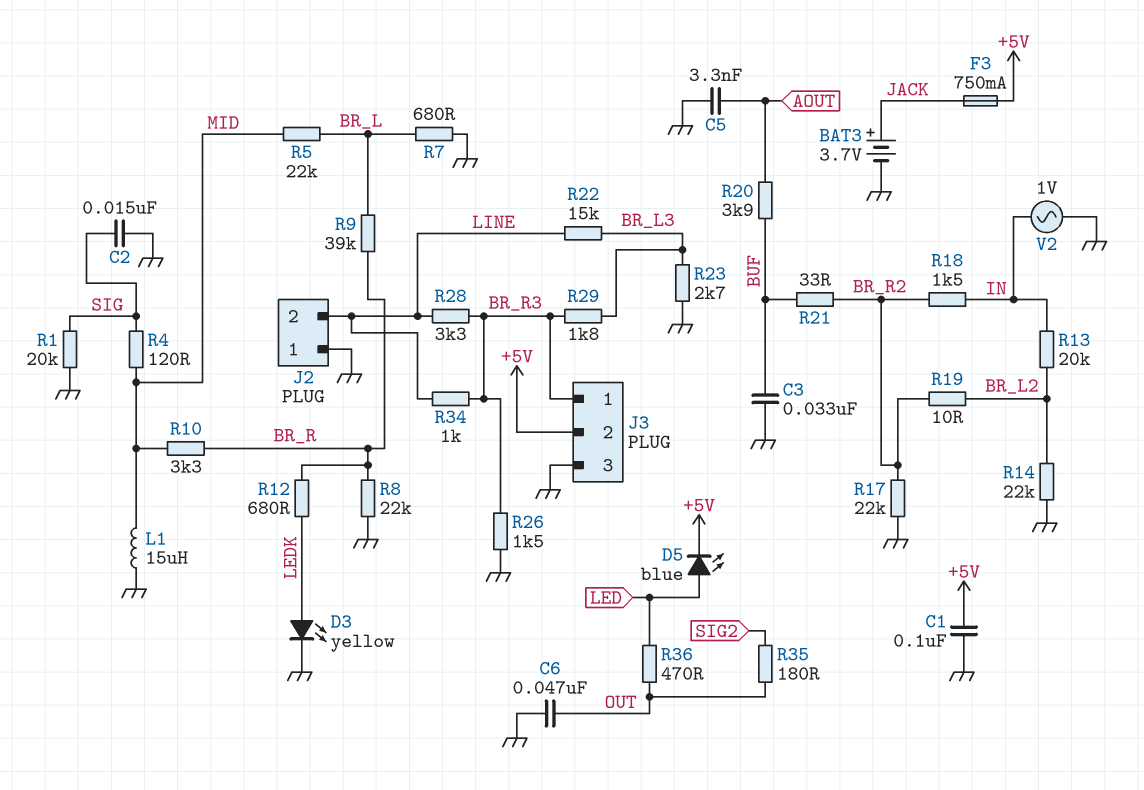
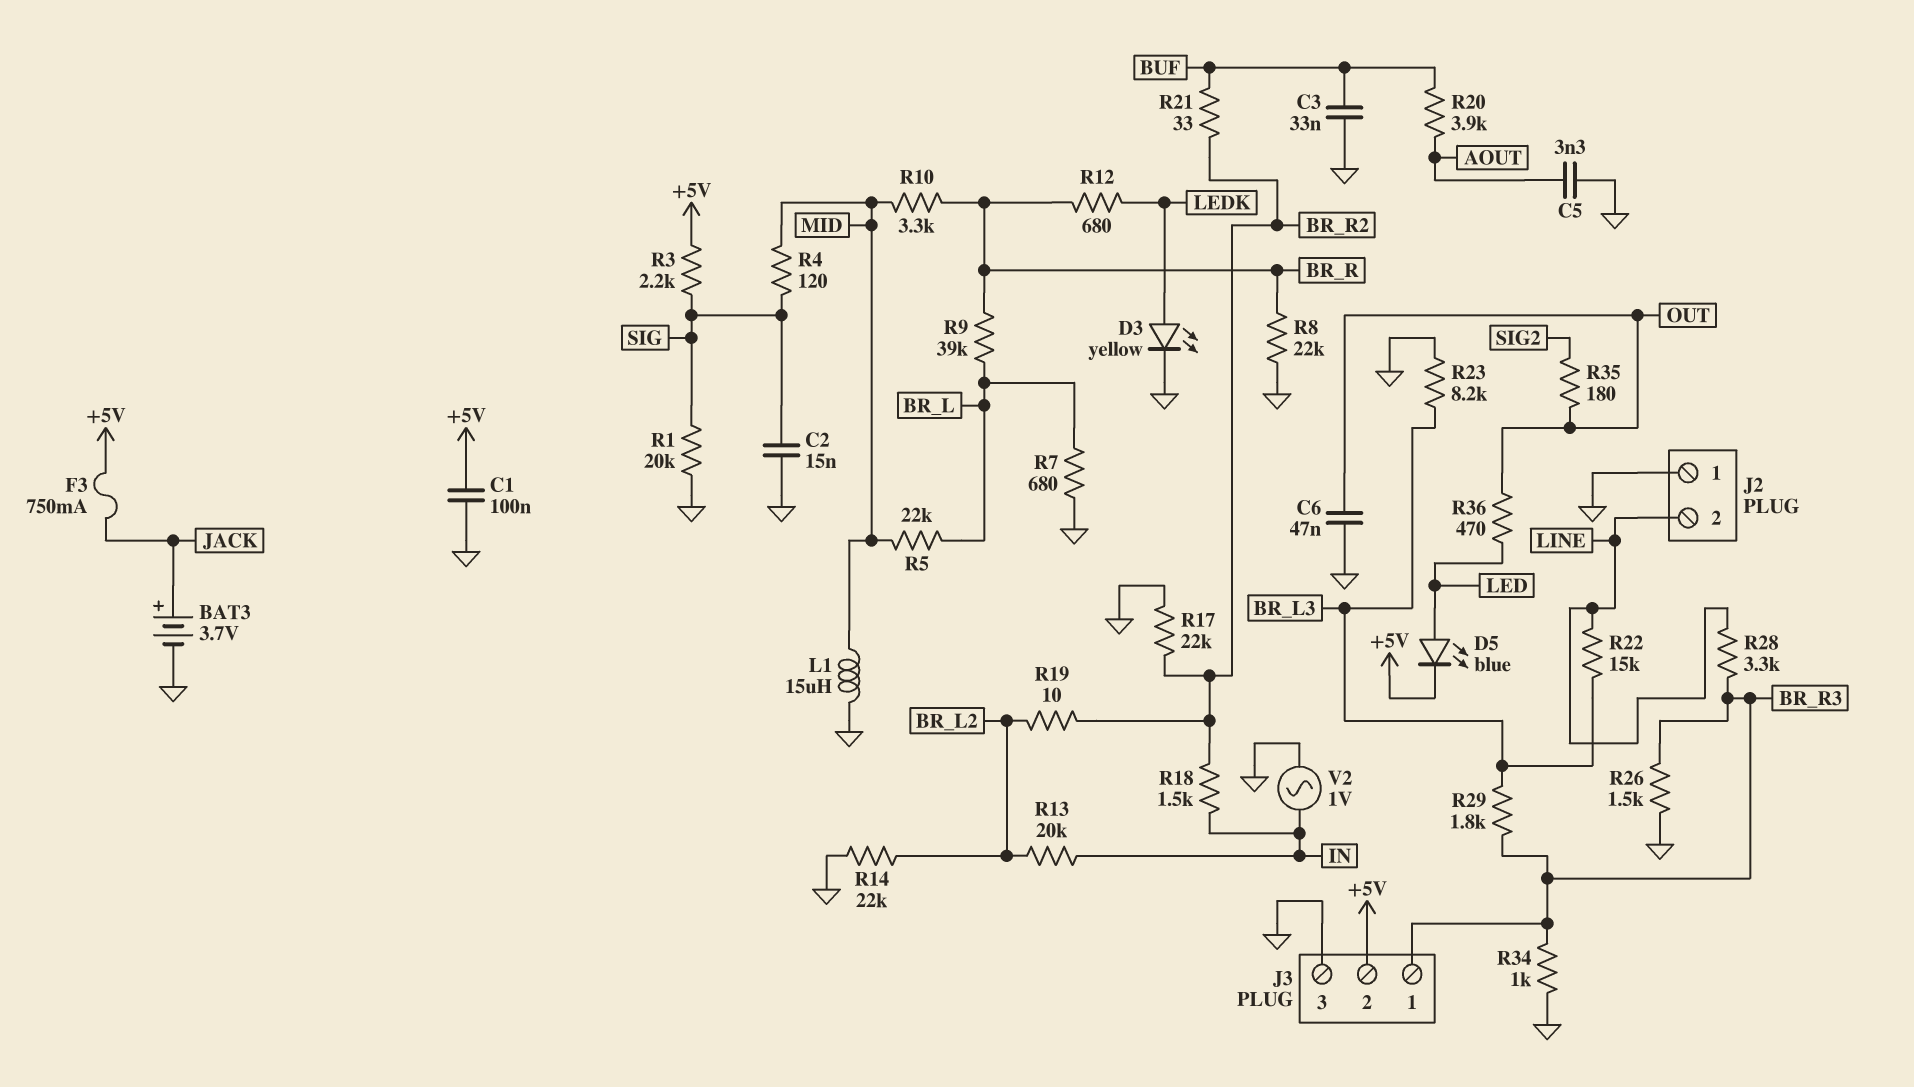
R3: none -> 2.2k (+5V, SIG)
R23: 2.7k (BR_L3, GND) -> 8.2k (BR_L3, GND)
R34: 1k (BR_R3, LINE) -> 1k (BR_R3, GND)

